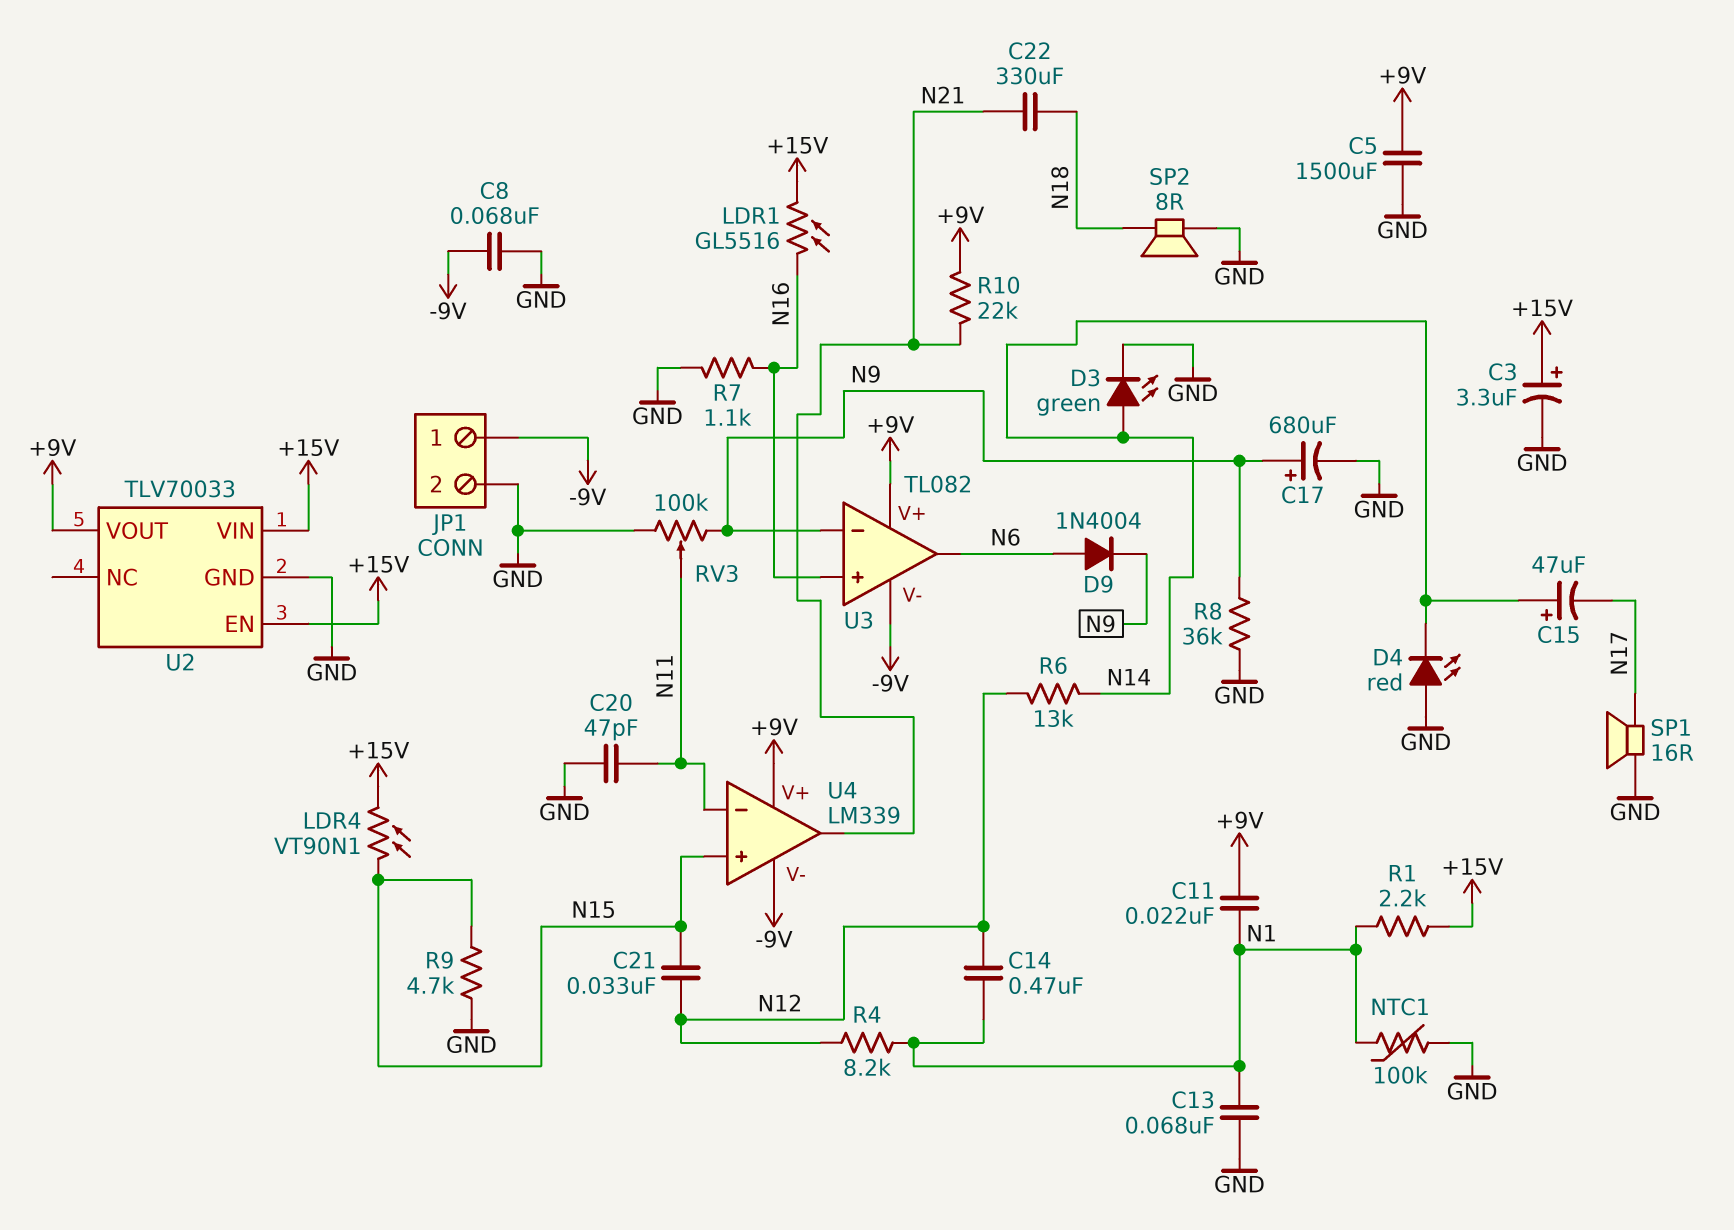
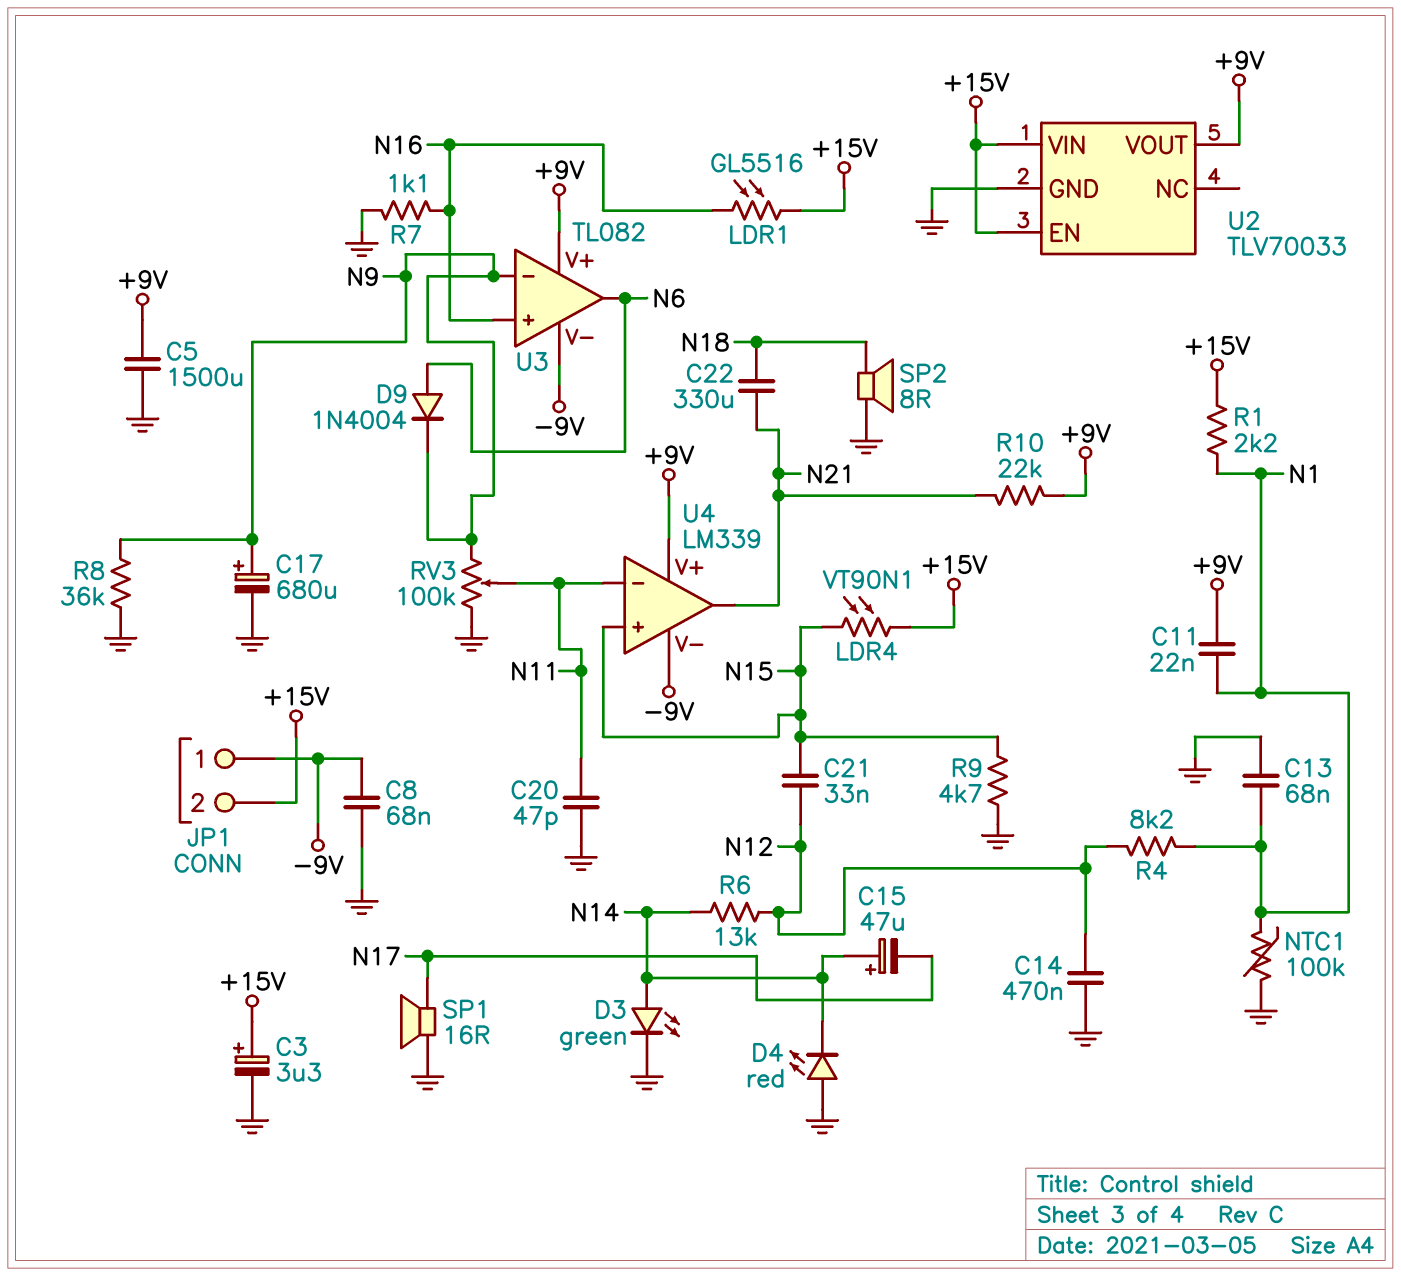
C14: 470nF (N1, N12) -> 470nF (GND, N12)
JP1 pin 2: GND -> +15V

